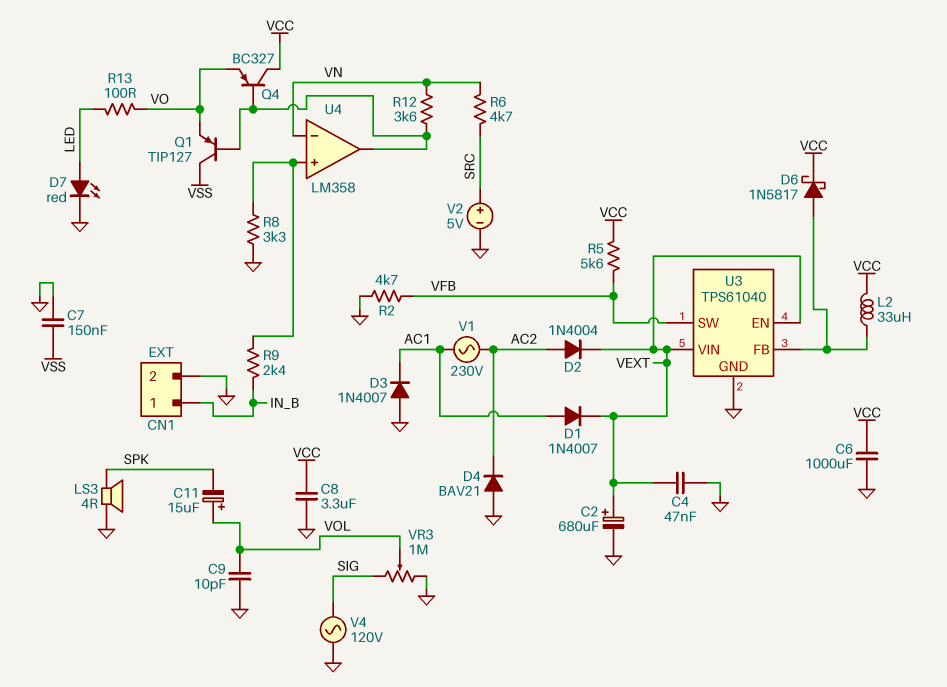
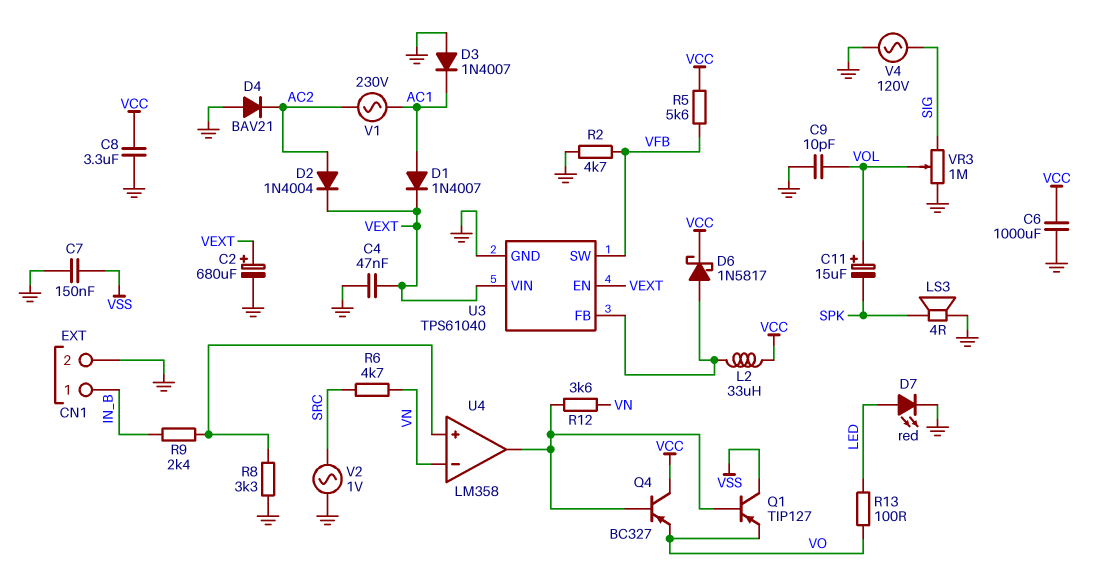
V2: 5V (plus SRC, minus GND) -> AC 1V (GND, SRC)

